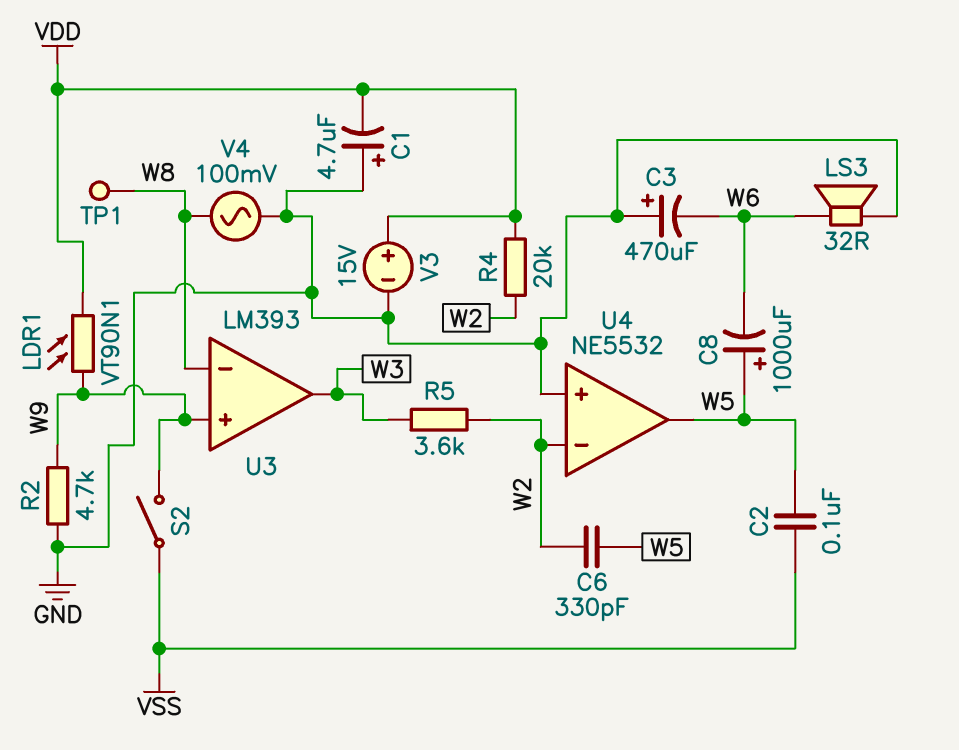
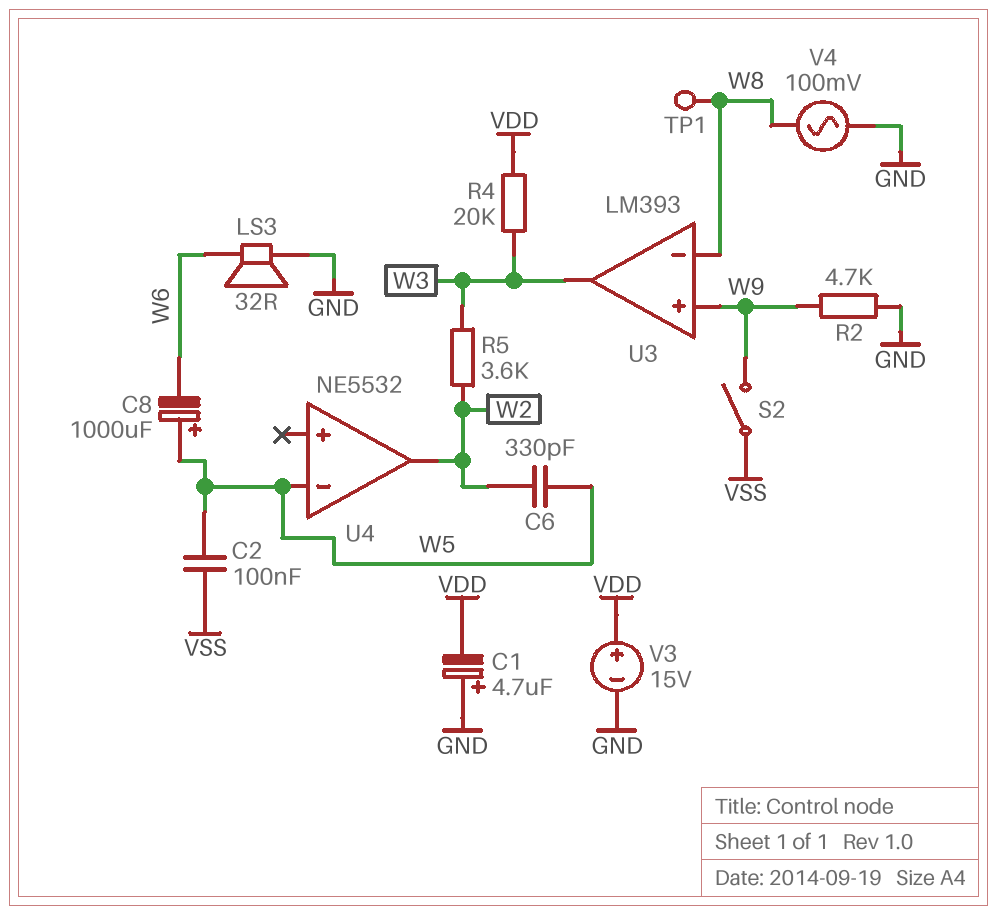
C3: 470uF (plus GND, minus W6) -> none
LDR1: VT90N1 (VDD, W9) -> none
R4: 20k (VDD, W2) -> 20k (VDD, W3)
U4 pin in+: GND -> none
U4 pin in-: W2 -> W5
U4 pin out: W5 -> W2

